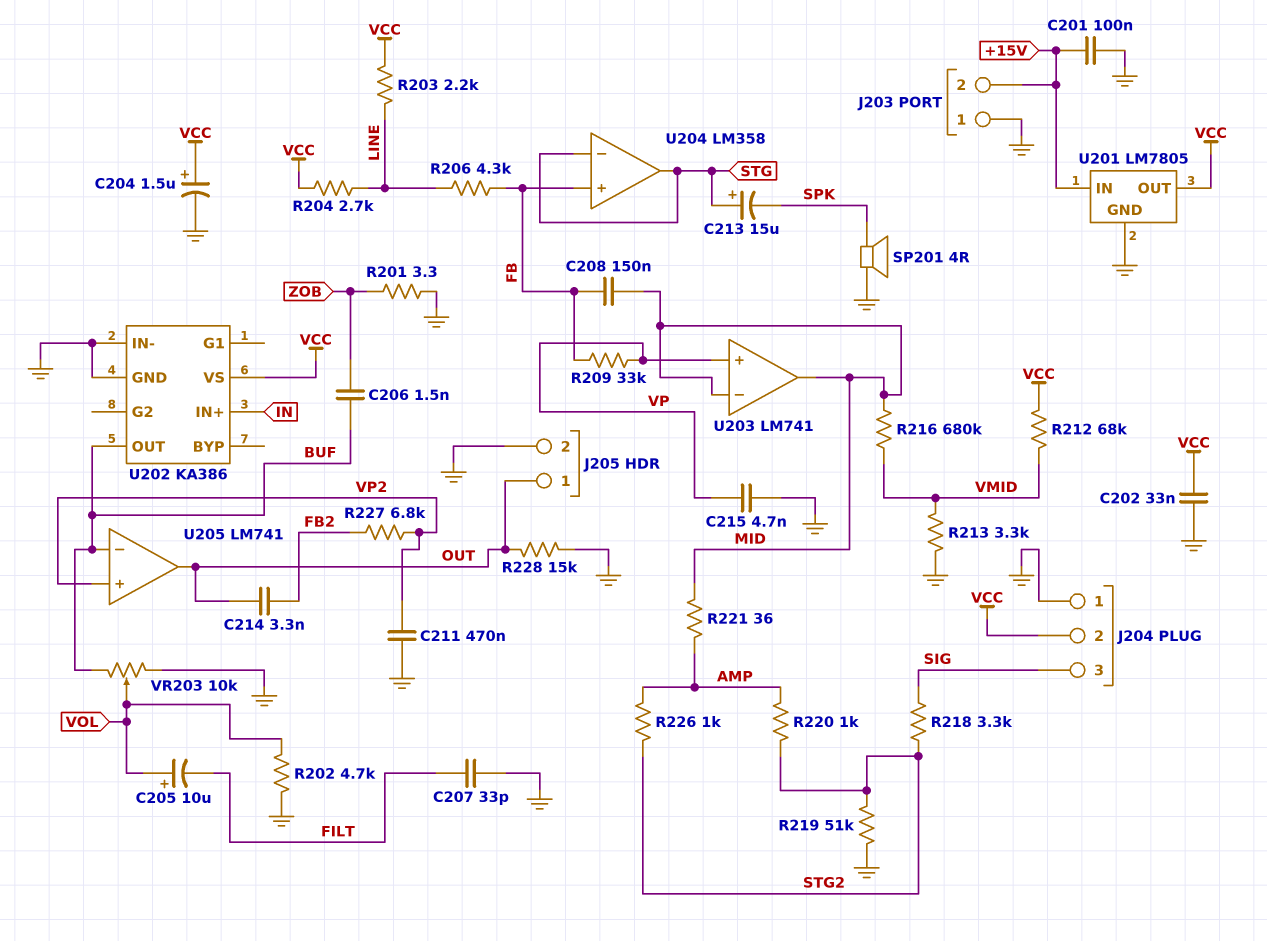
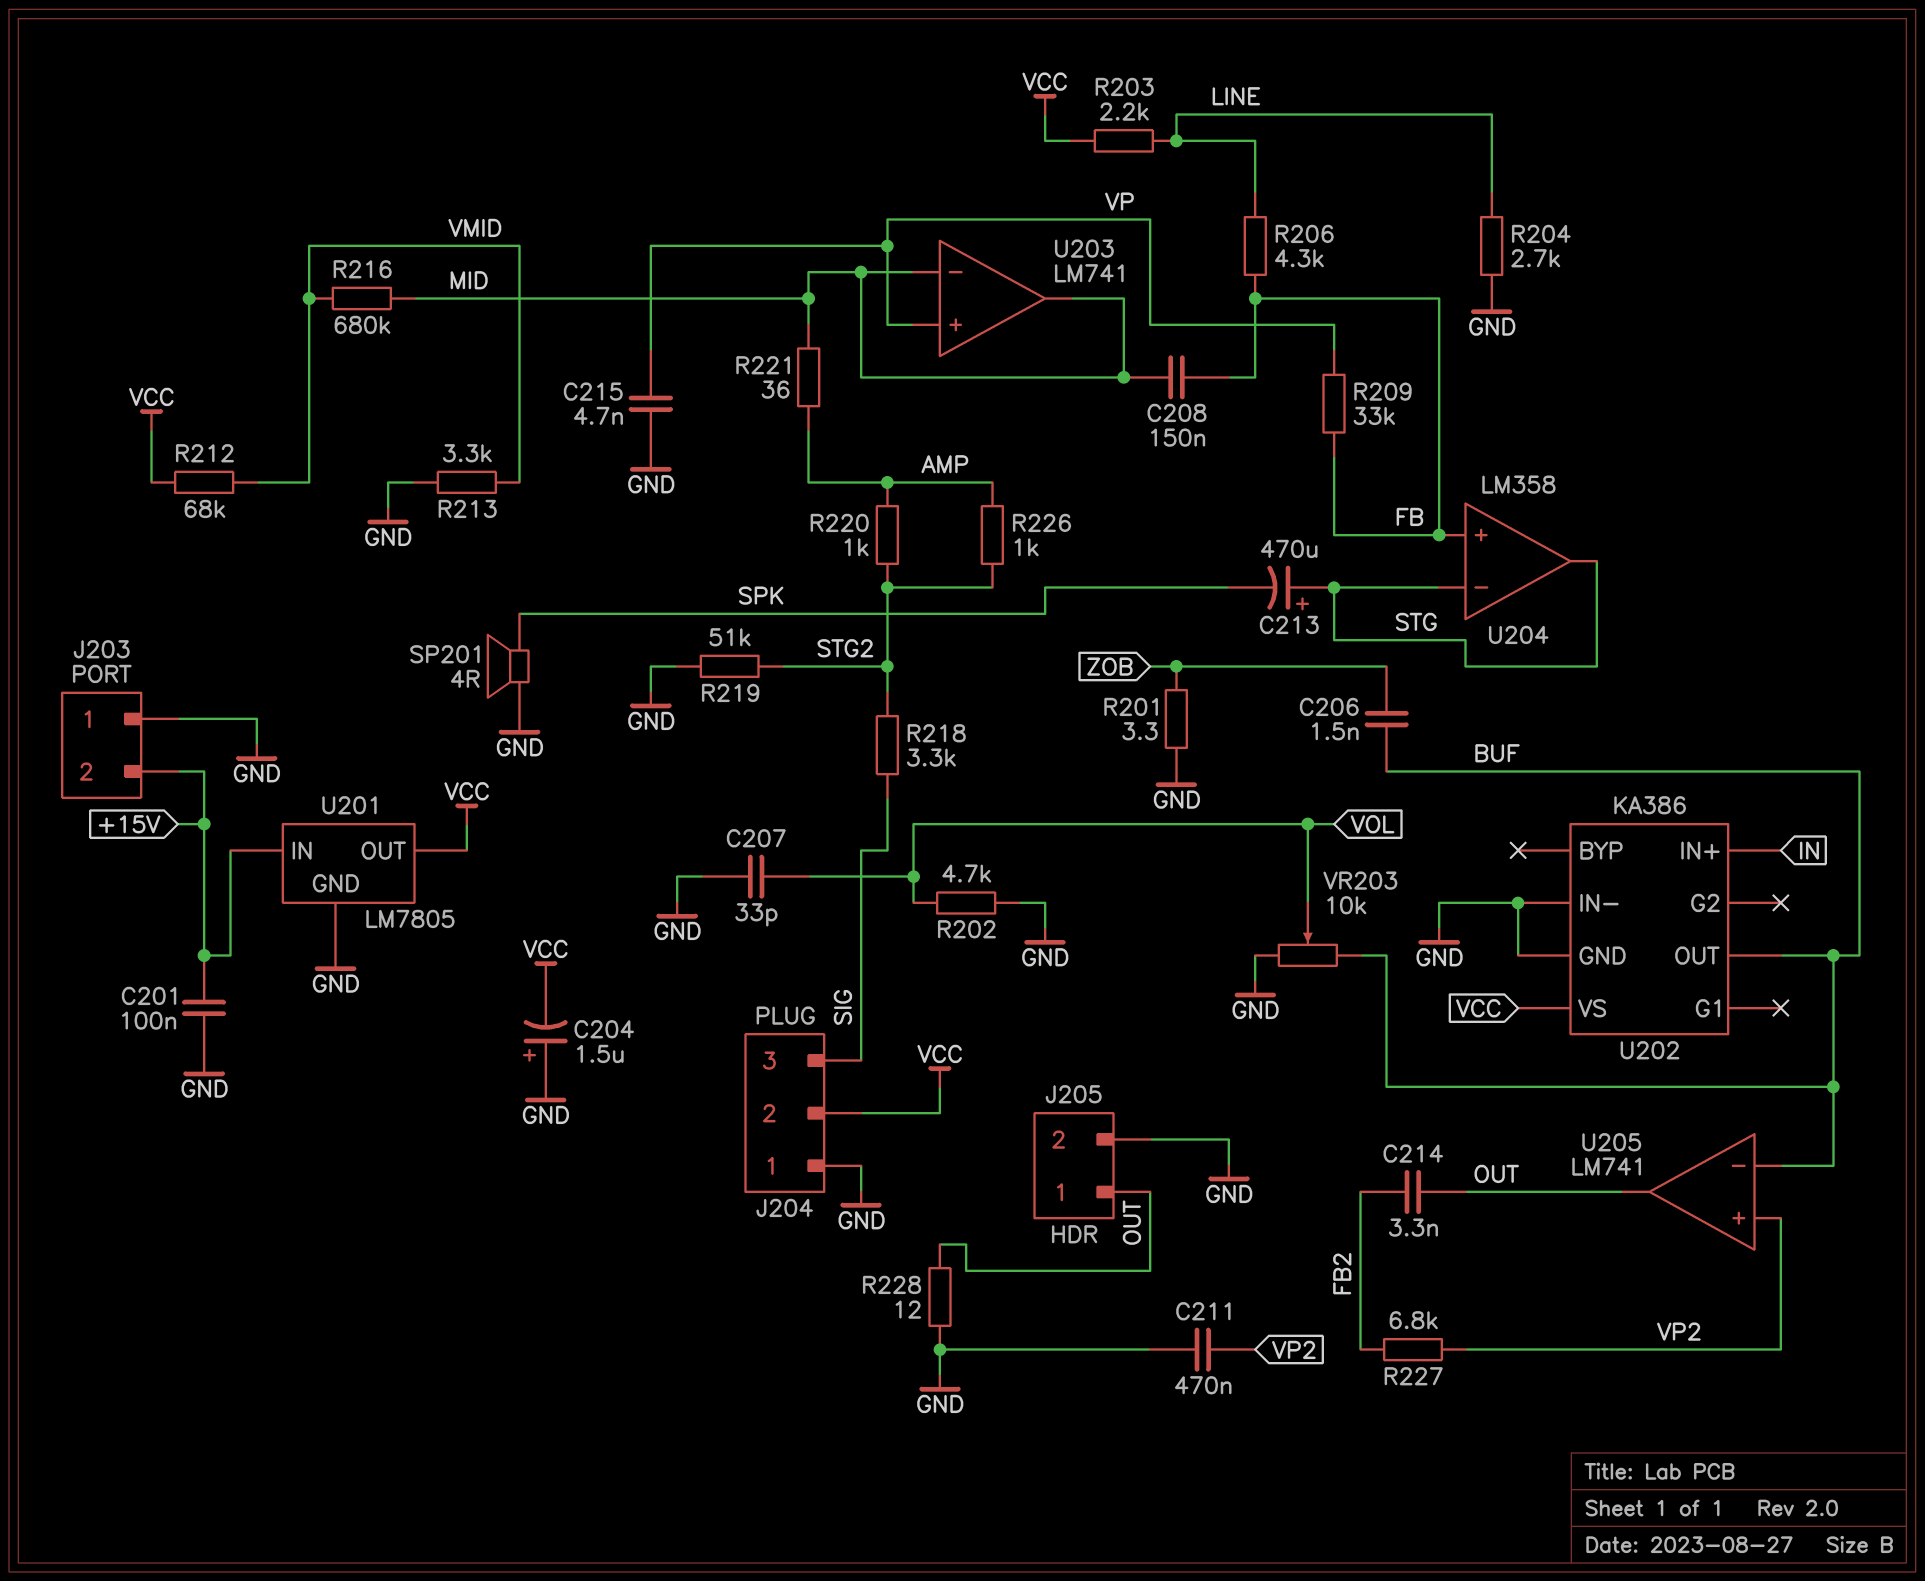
C202: 33nF (GND, VCC) -> none
C204: 1.5uF (plus VCC, minus GND) -> 1.5uF (plus GND, minus VCC)
C205: 10uF (plus VOL, minus FILT) -> none
C207: 33pF (FILT, GND) -> 33pF (GND, VOL)
C213: 15uF (plus STG, minus SPK) -> 470uF (plus STG, minus SPK)
R204: 2.7k (LINE, VCC) -> 2.7k (GND, LINE)
R228: 15k (GND, OUT) -> 12 (GND, OUT)

